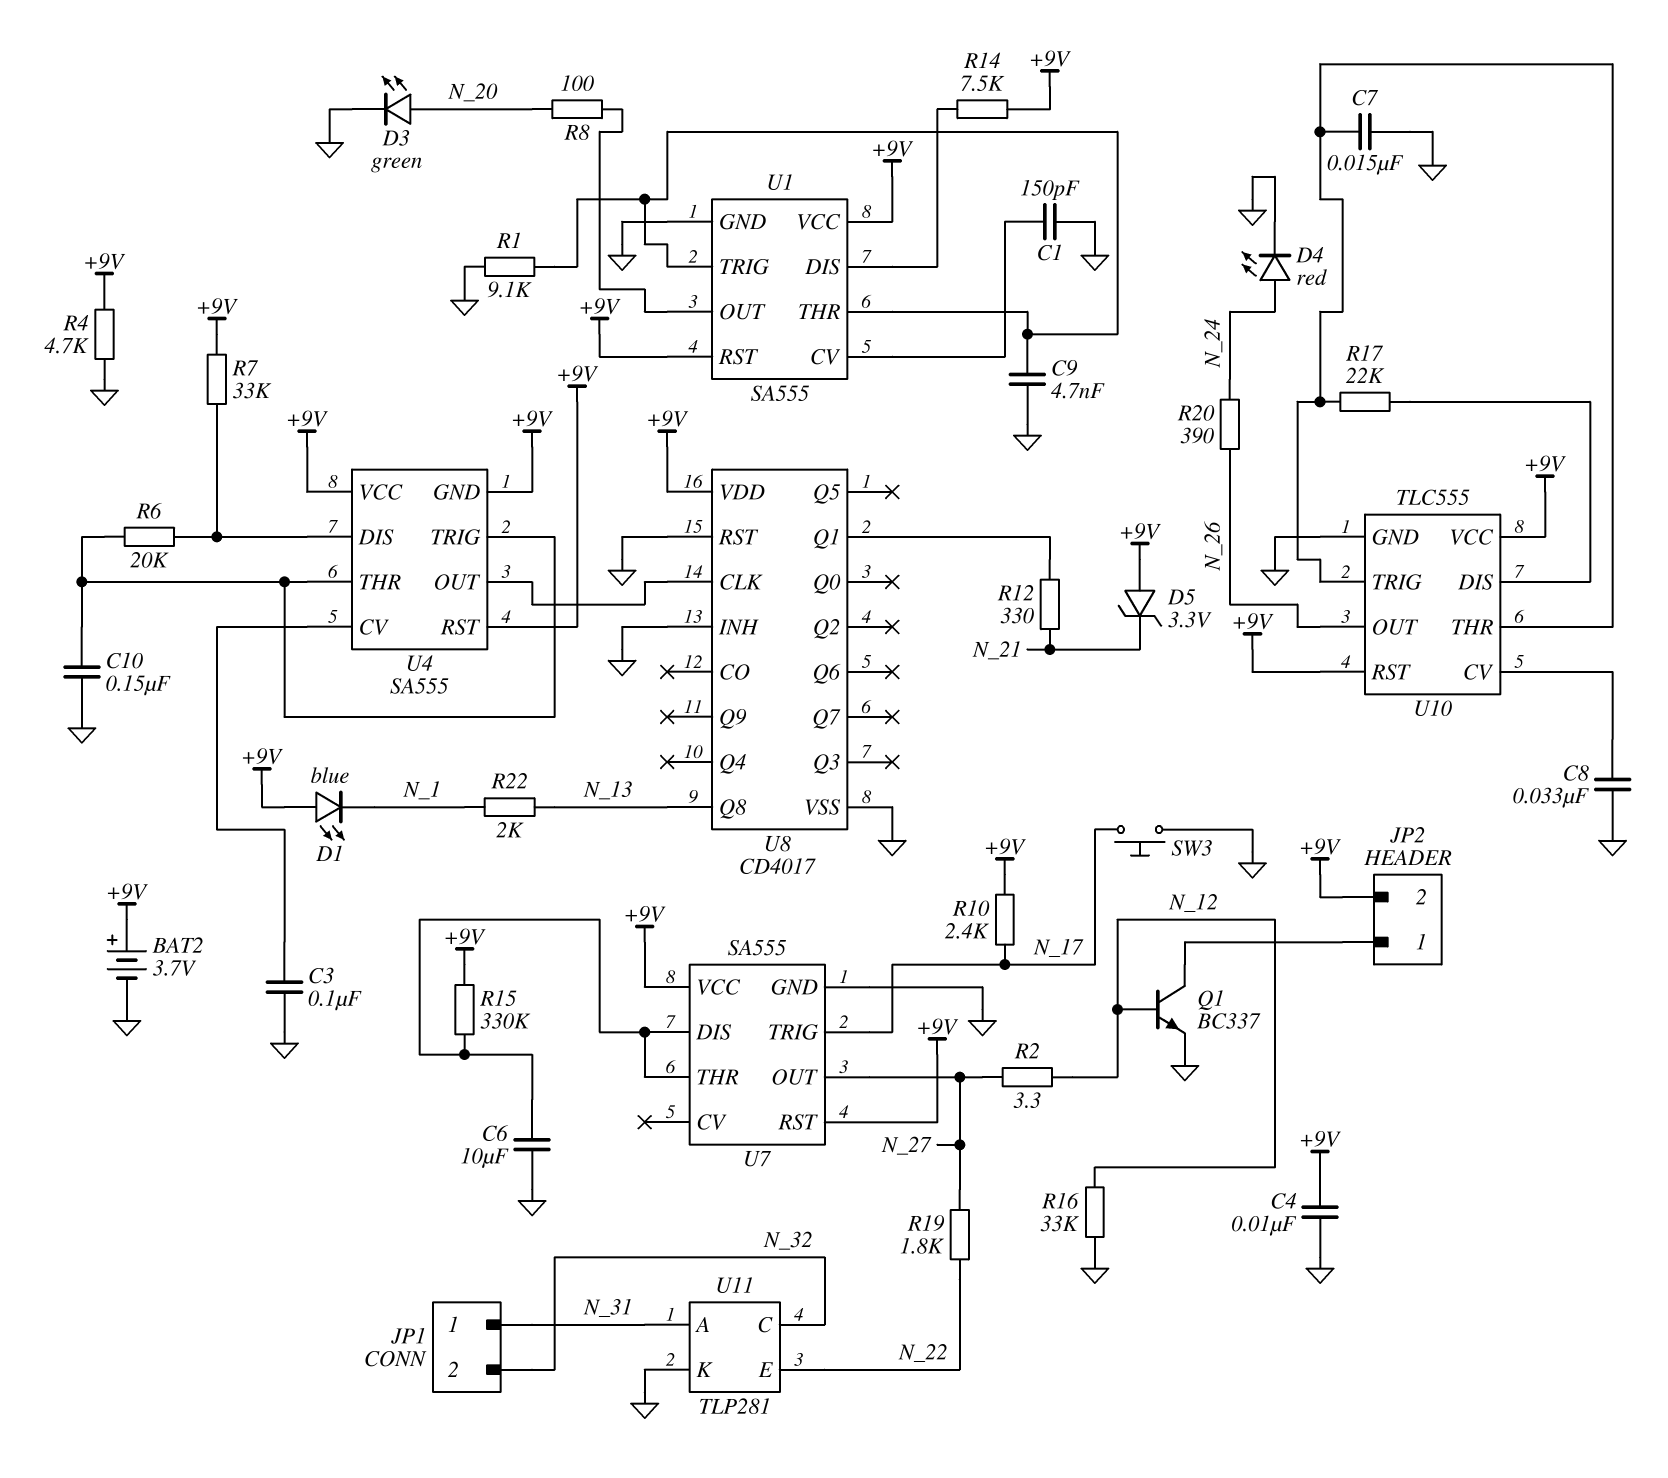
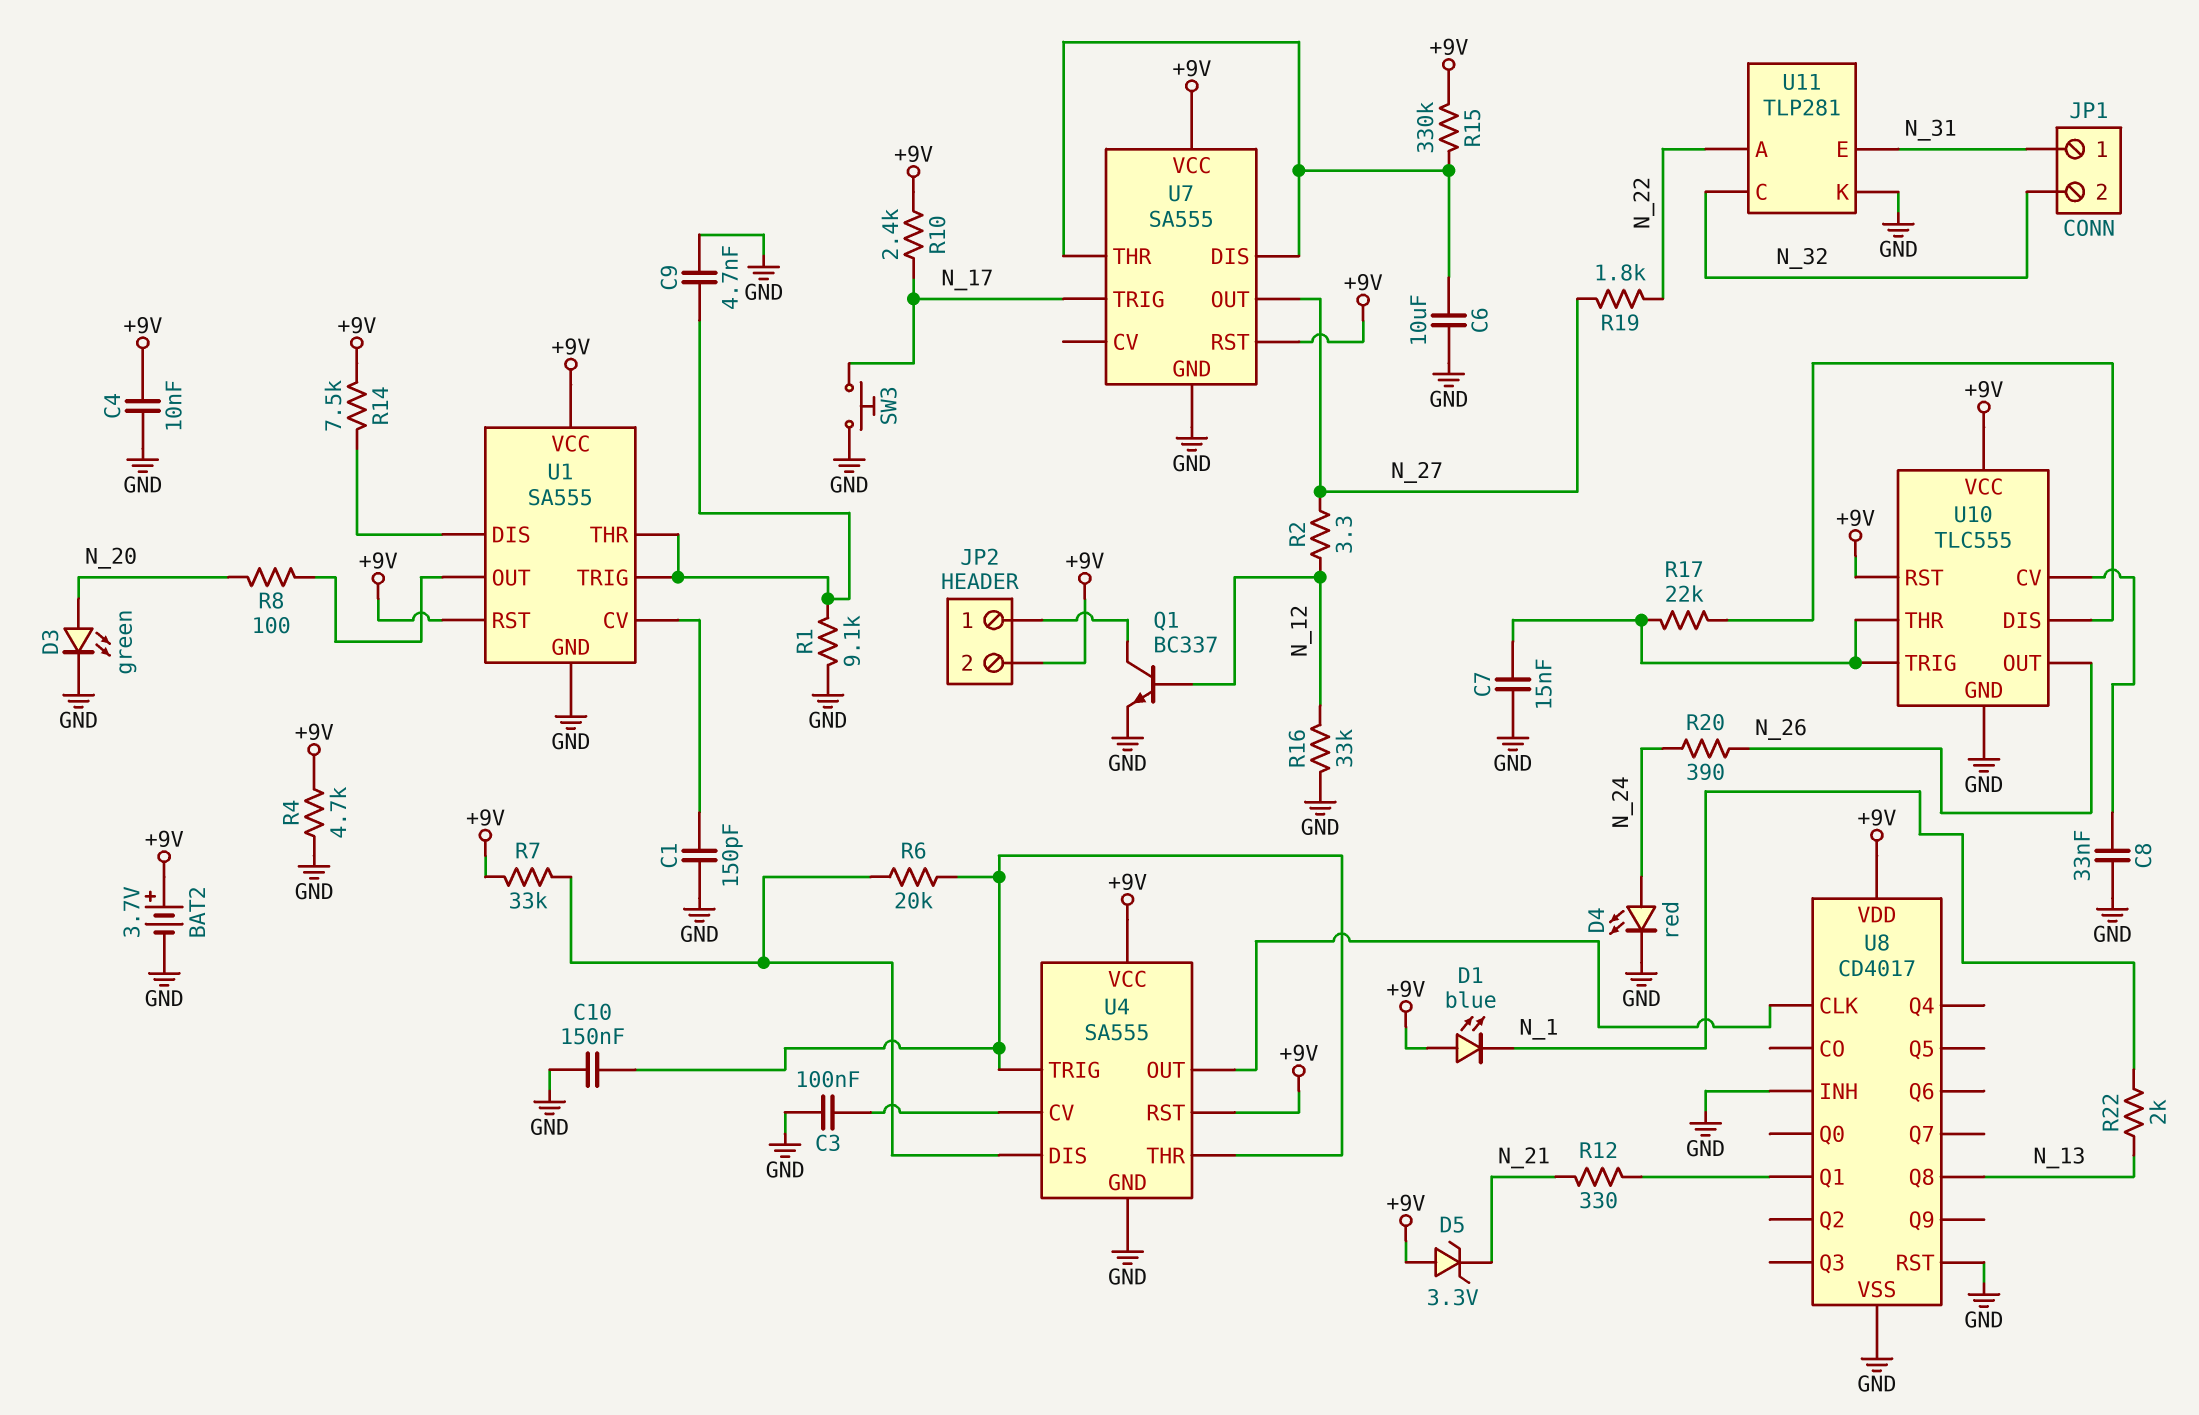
U4 pin GND: +9V -> GND
U11 pin A: N_31 -> N_22
U11 pin E: N_22 -> N_31

